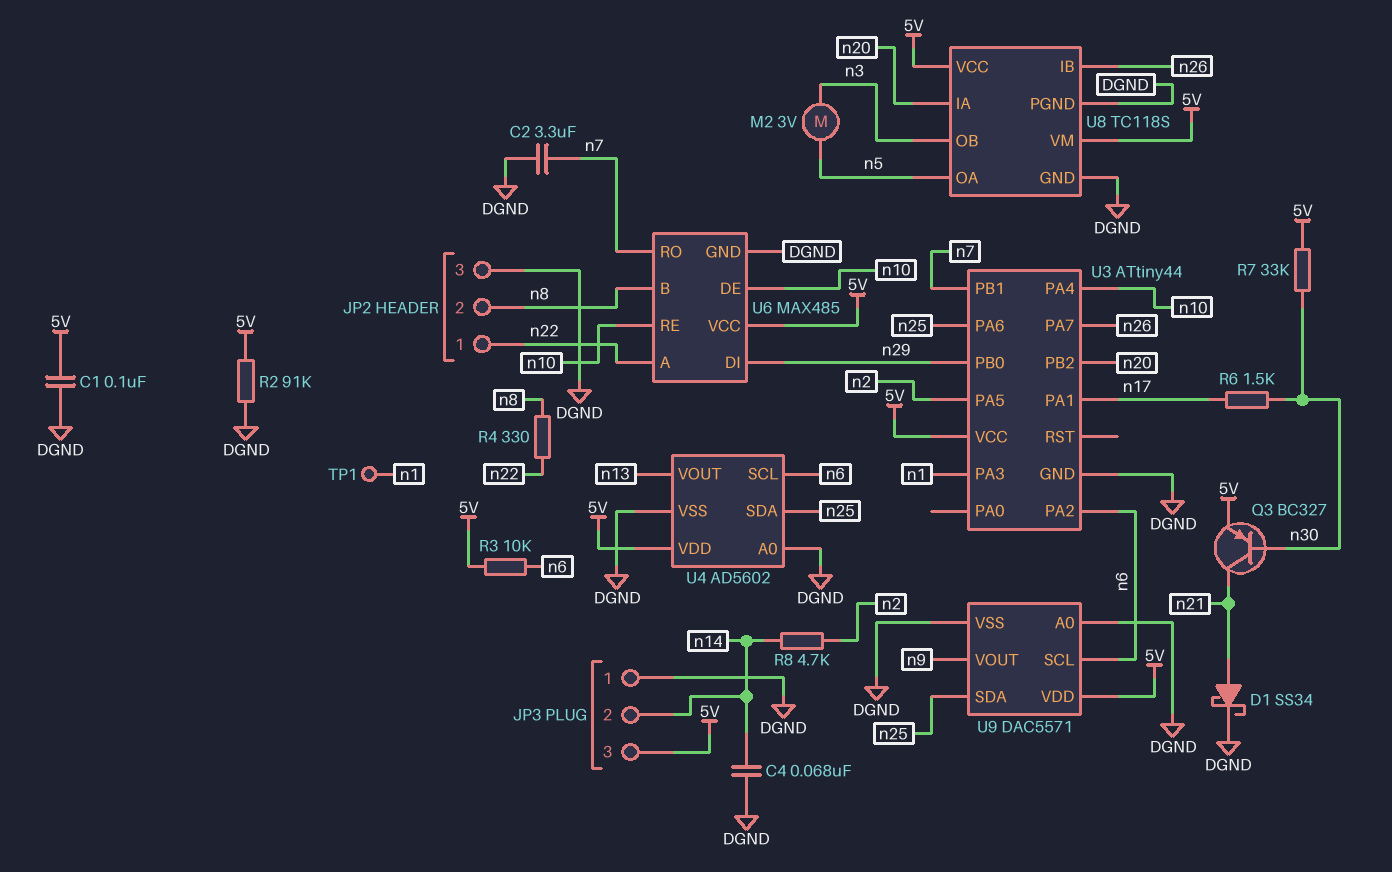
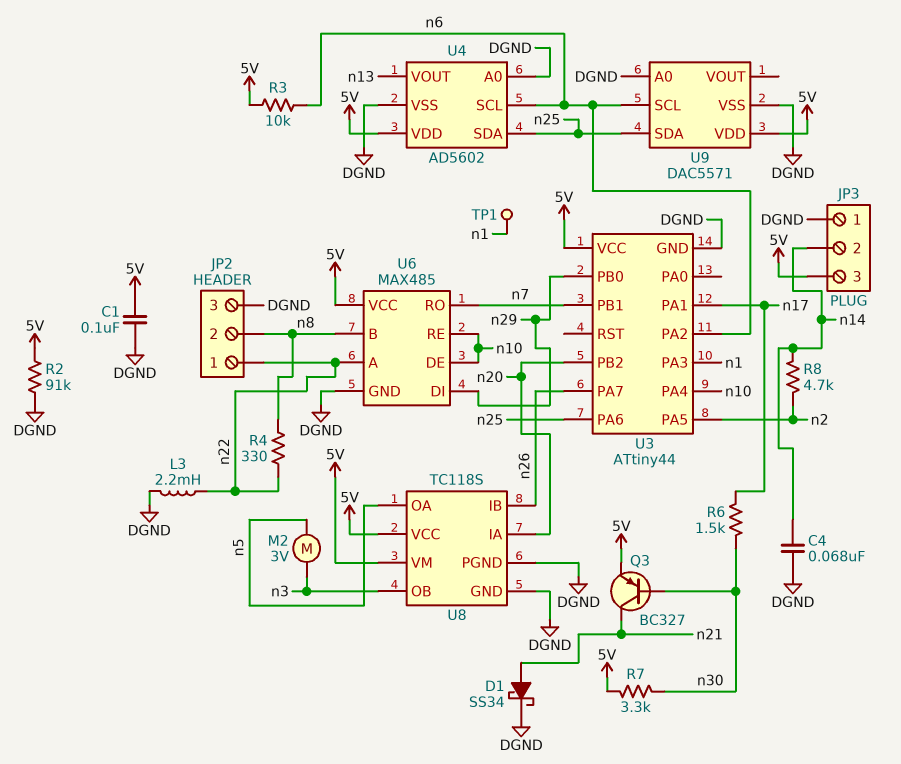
C2: 3.3uF (DGND, n7) -> none
L3: none -> 2.2mH (DGND, n22)
R7: 33k (5V, n30) -> 3.3k (5V, n30)
U9 pin VOUT: n9 -> none

